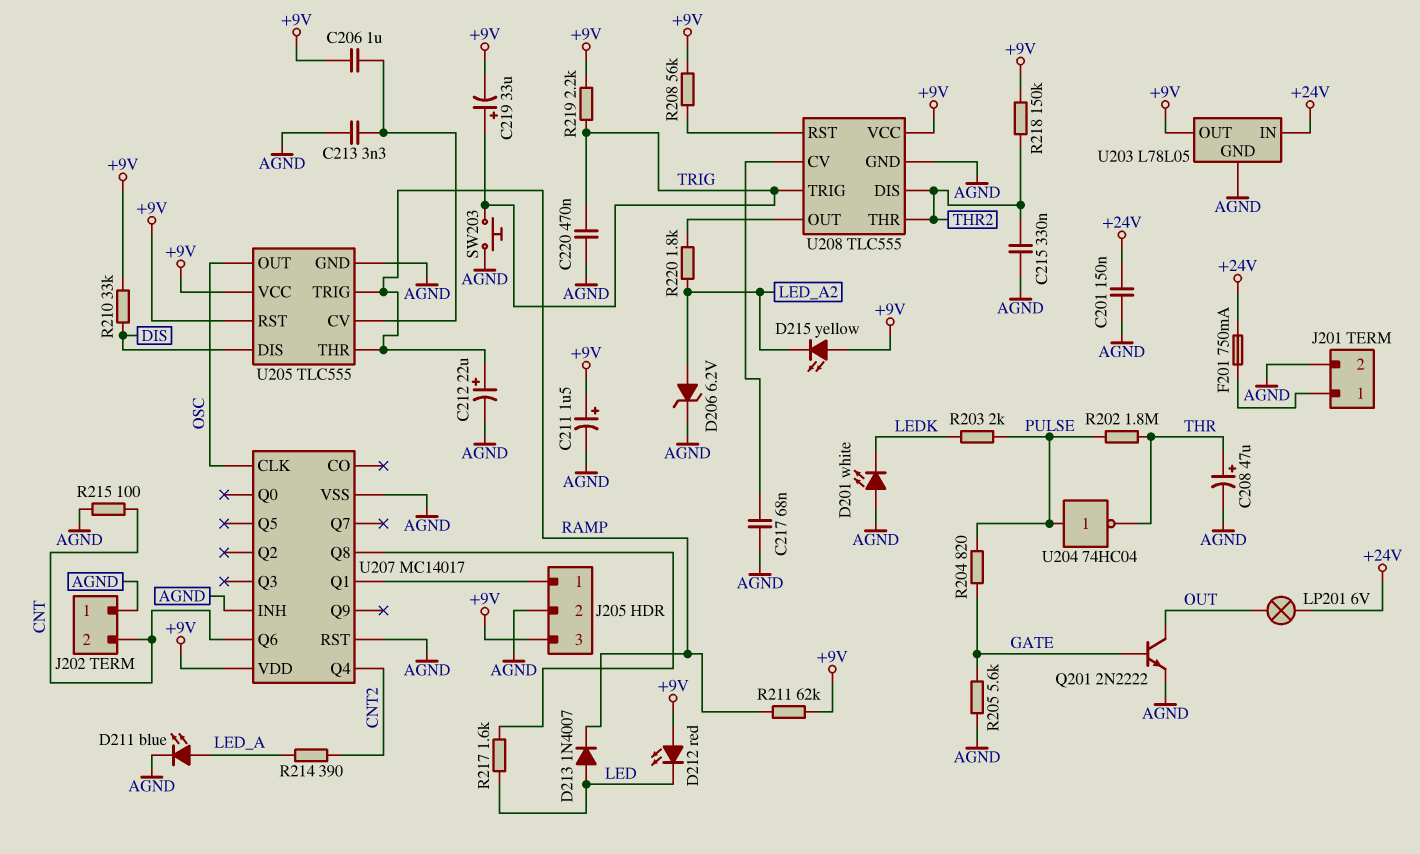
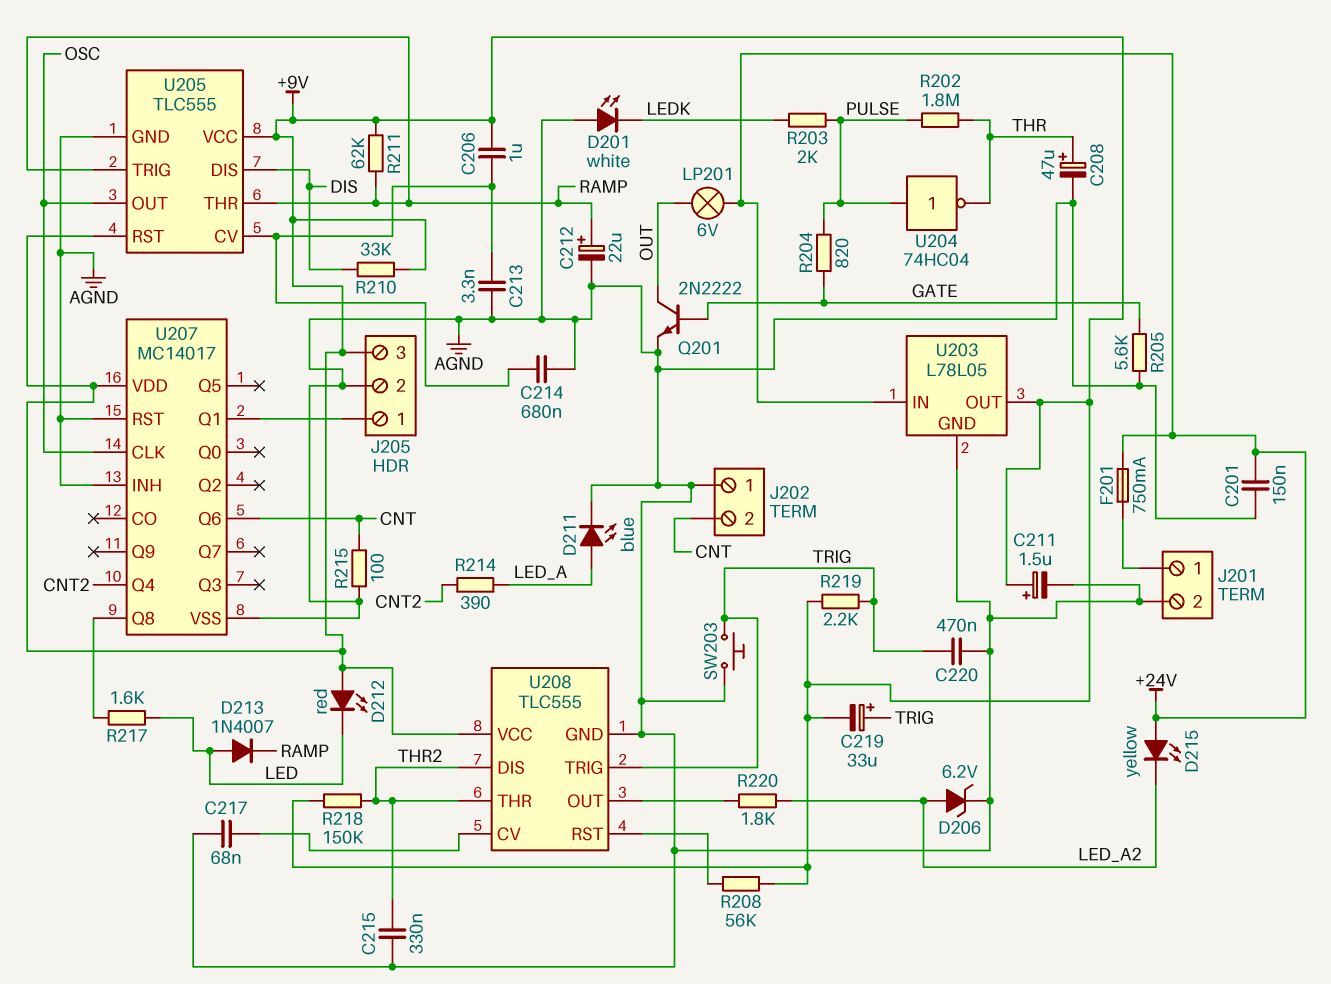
C214: none -> 680nF (AGND, U205/CV)
D215: LED yellow (A +9V, K LED_A2) -> LED yellow (A +24V, K LED_A2)

